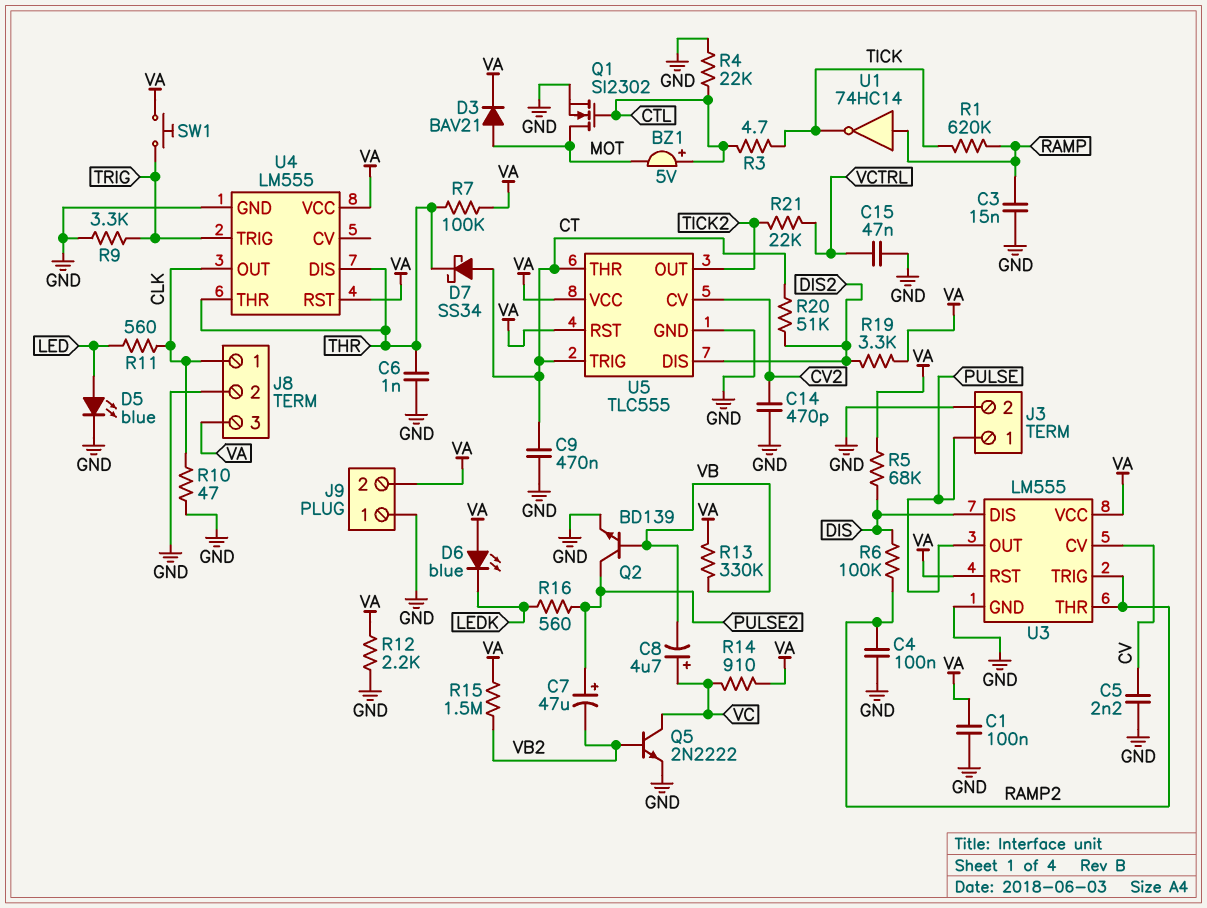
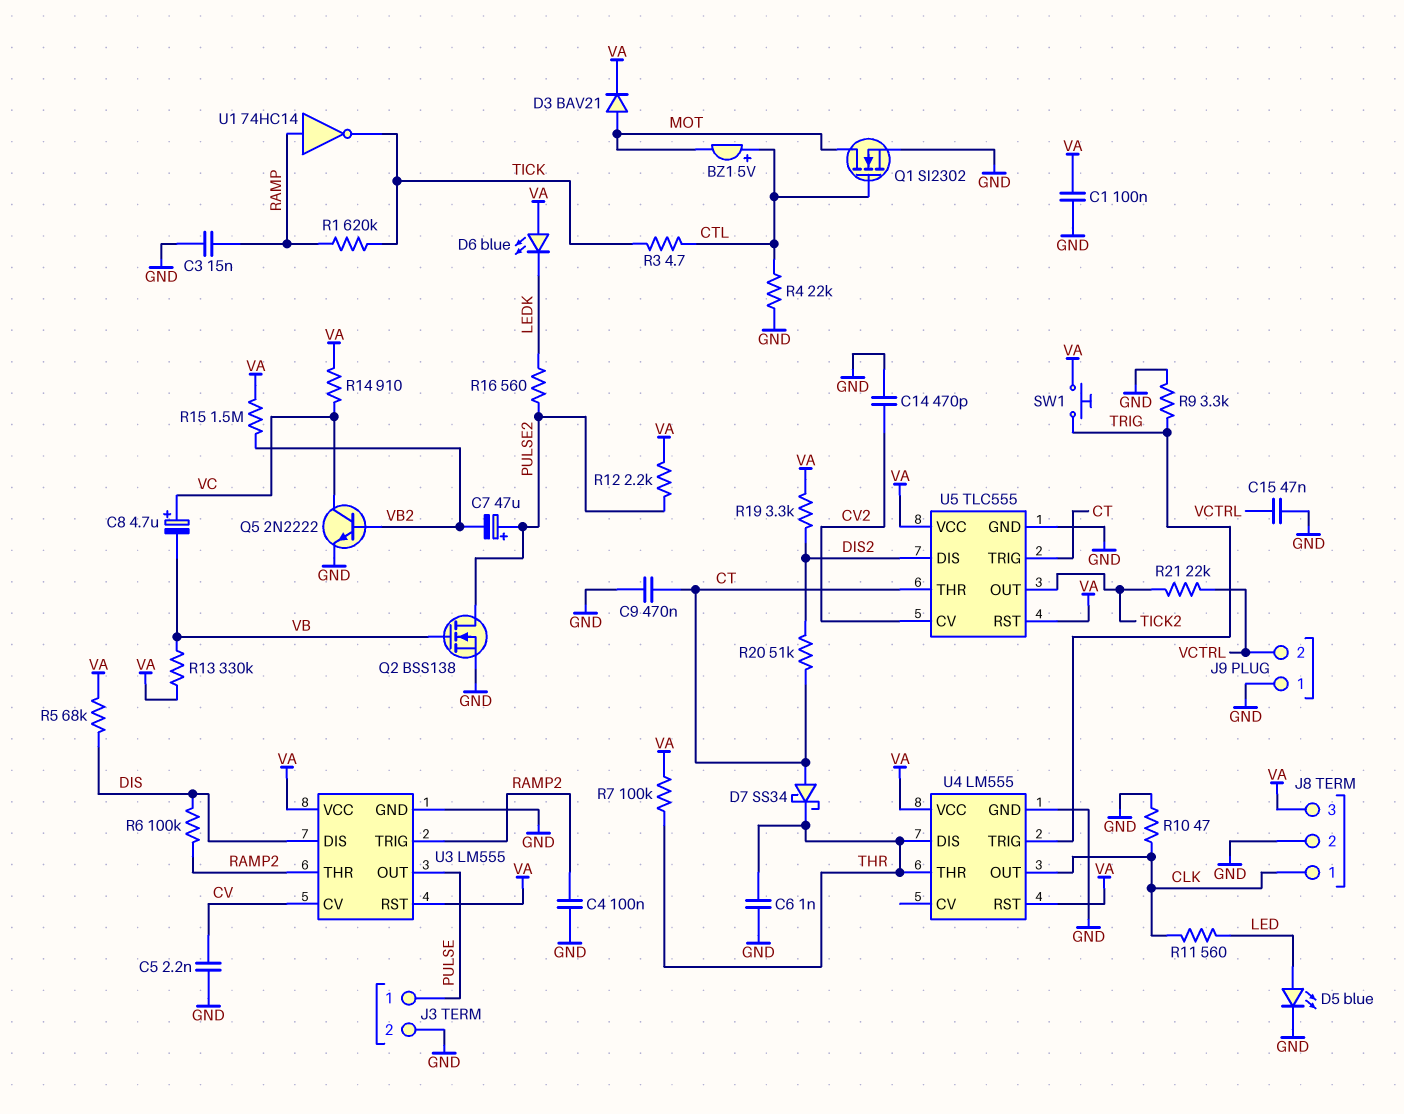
J9 pin 2: VA -> VCTRL
Q2: NPN BD139 (B VB, C PULSE2, E GND) -> NMOS BSS138 (G VB, D PULSE2, S GND)
R12: 2.2k (GND, VA) -> 2.2k (PULSE2, VA)

